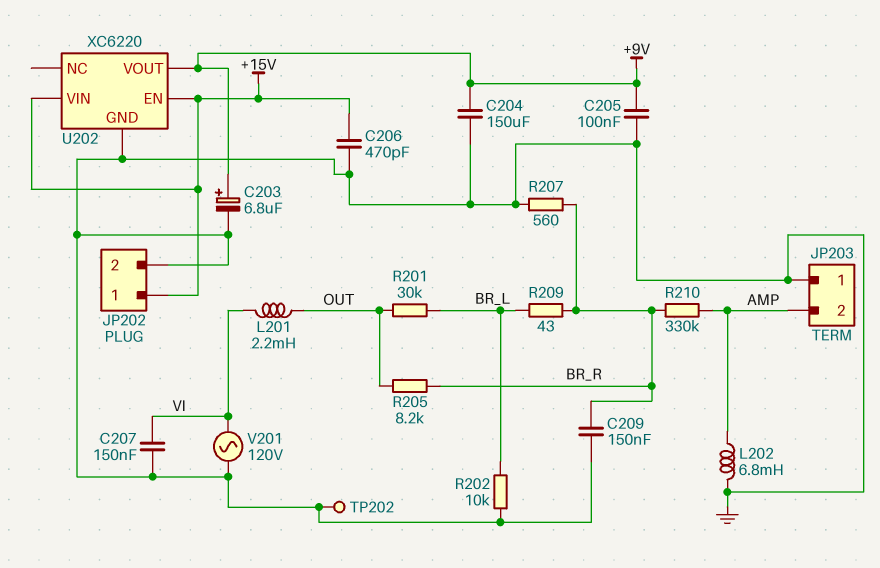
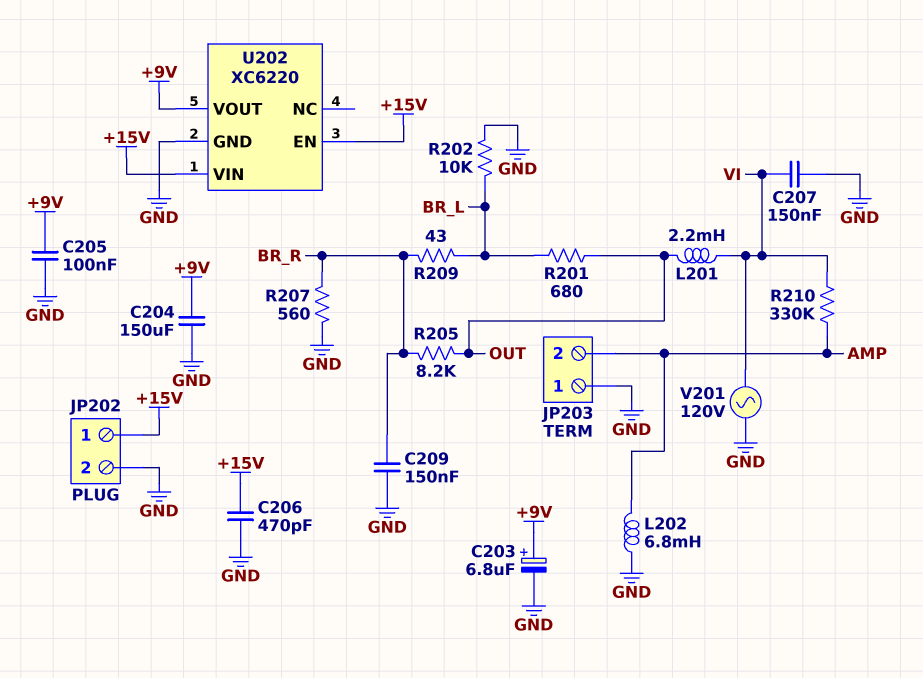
R201: 30k (BR_L, OUT) -> 680 (BR_L, OUT)
R210: 330k (AMP, BR_R) -> 330k (AMP, VI)
TP202: test point (GND) -> none

